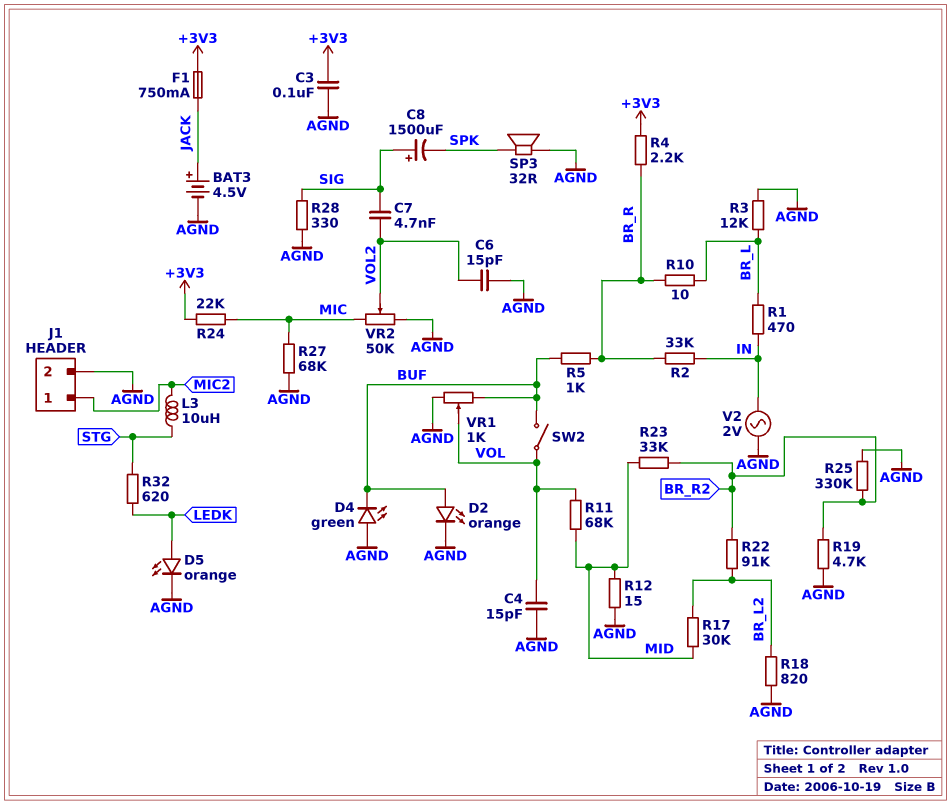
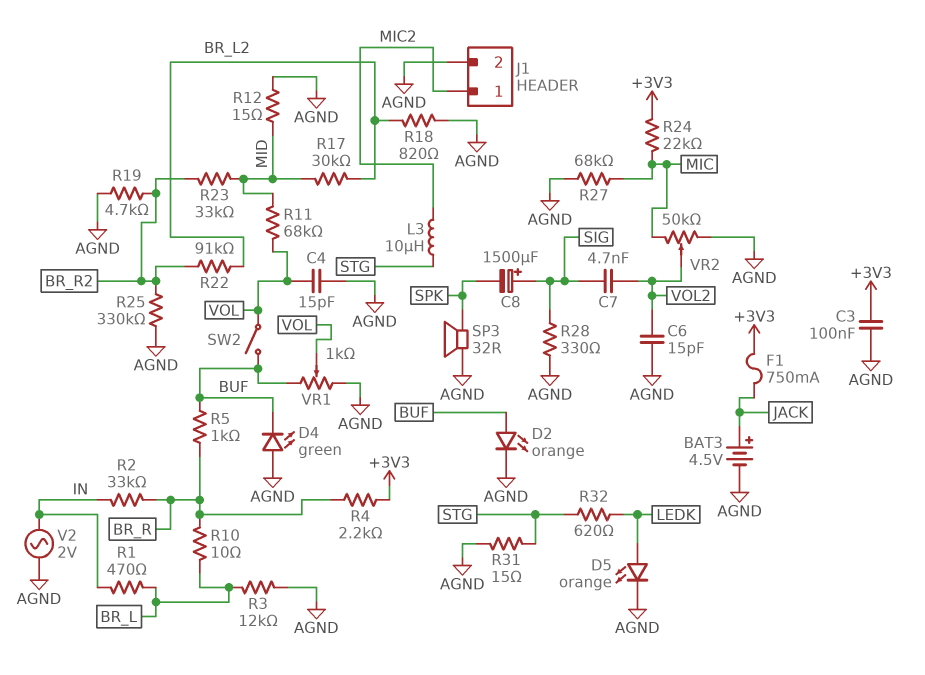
R31: none -> 15 (AGND, STG)

